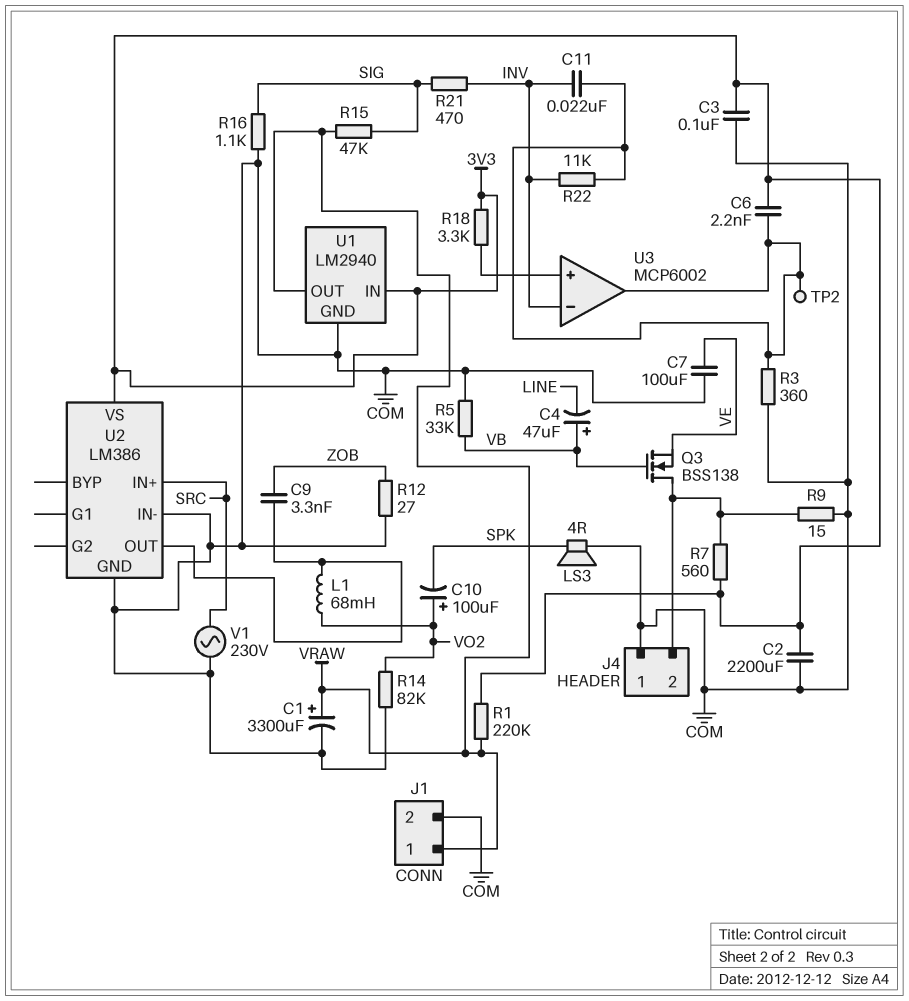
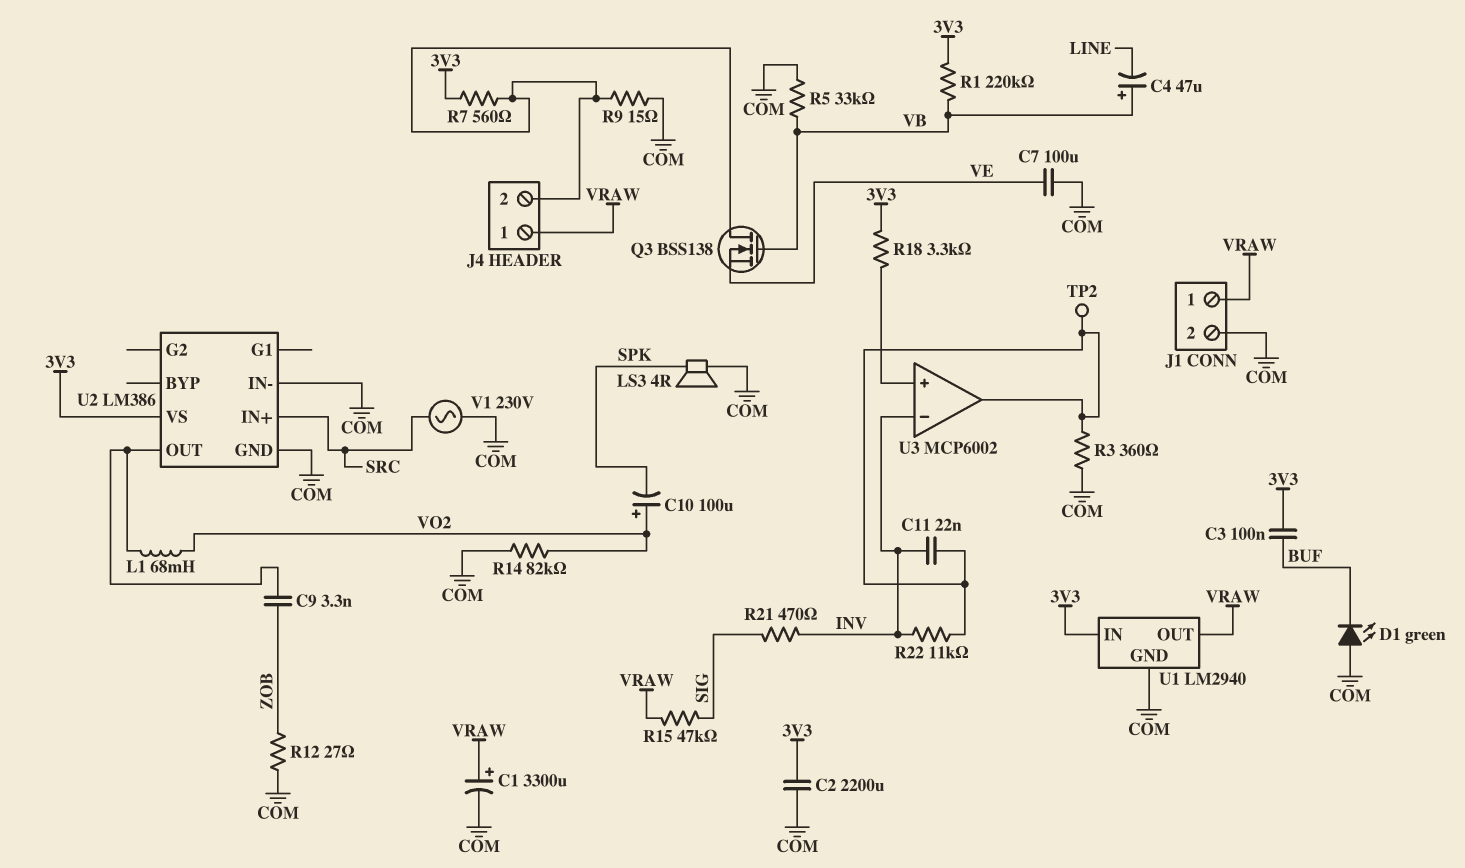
C3: 100nF (3V3, COM) -> 100nF (3V3, BUF)
C6: 2.2nF (3V3, U3/out) -> none
D1: none -> LED green (A COM, K BUF)
J4 pin 1: COM -> VRAW
R1: 220k (3V3, VRAW) -> 220k (3V3, VB)
R16: 1.1k (COM, SIG) -> none

